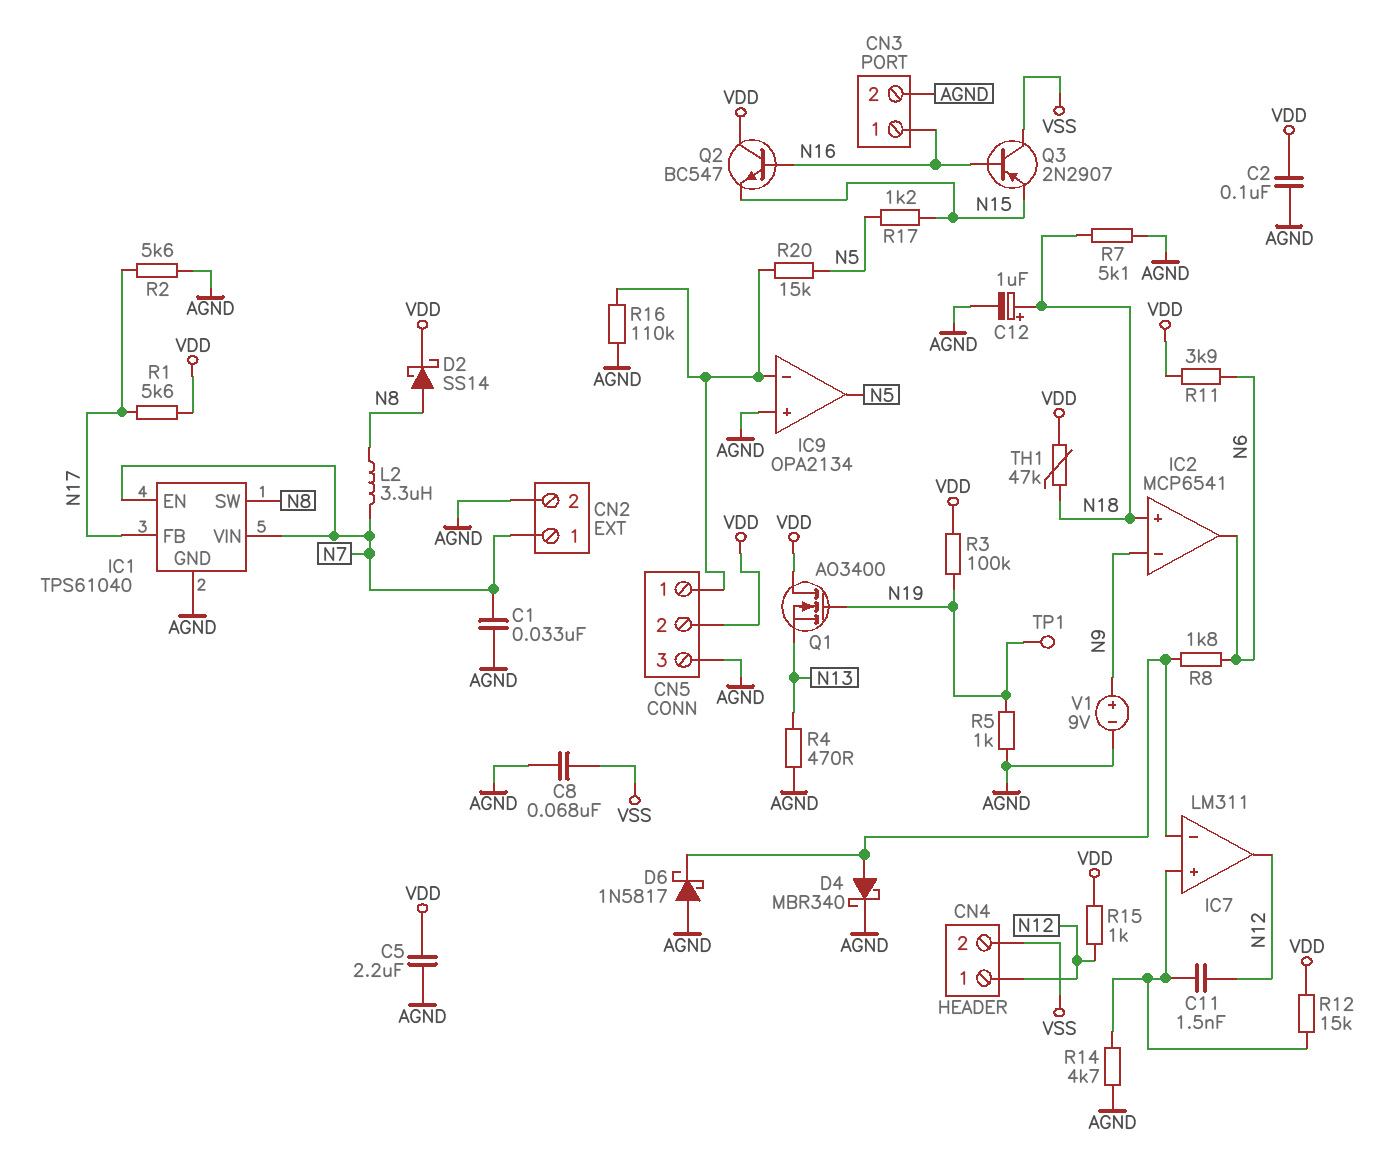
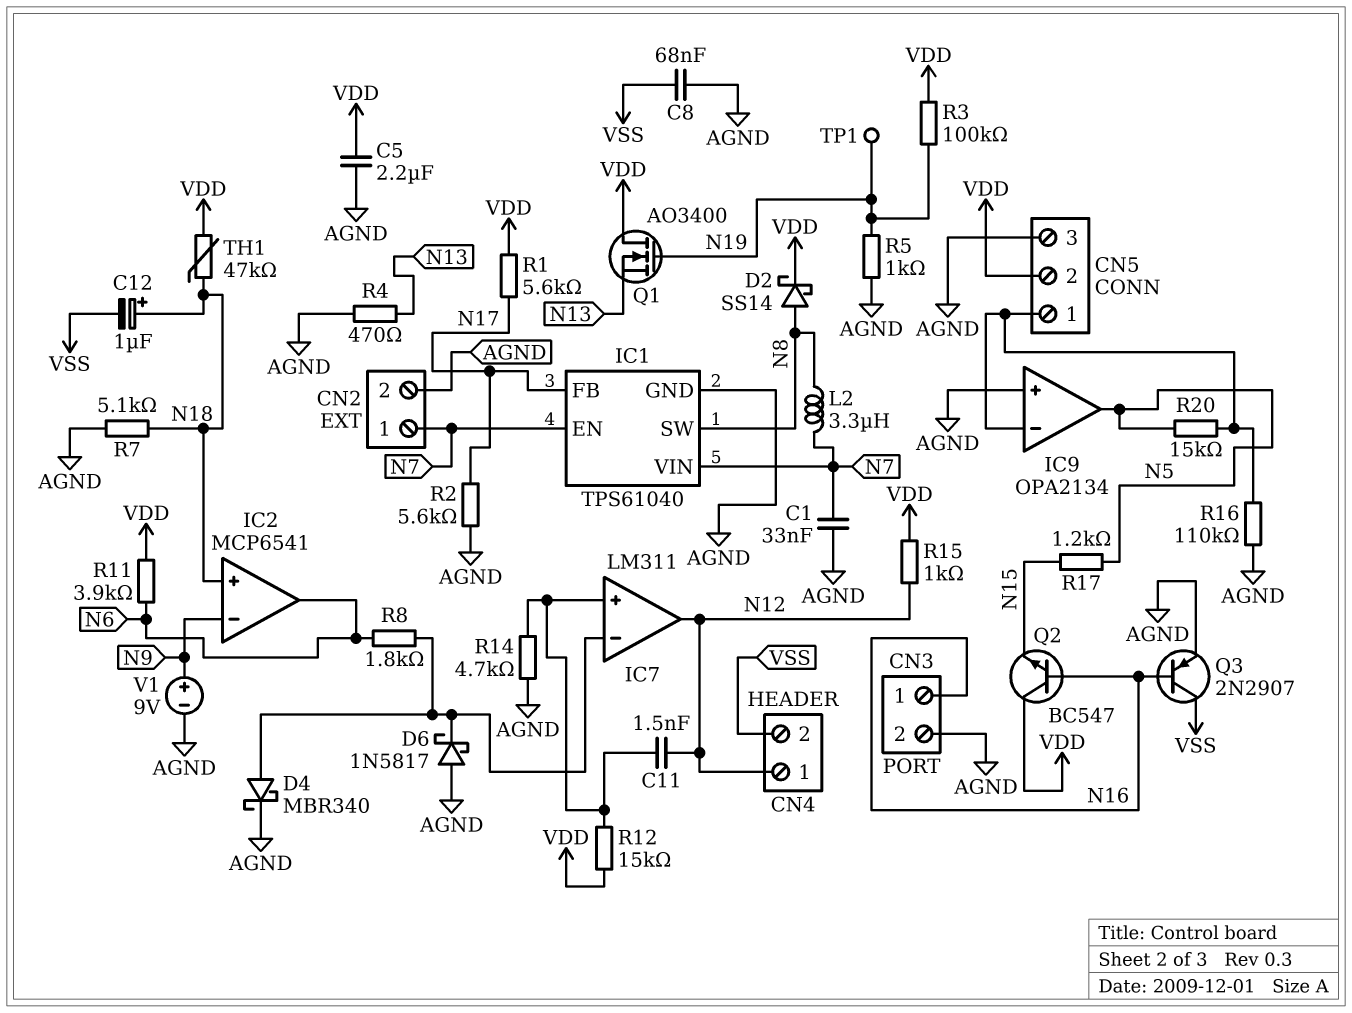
C2: 100nF (AGND, VDD) -> none
C12: 1uF (plus N18, minus AGND) -> 1uF (plus N18, minus VSS)
Q3: PNP 2N2907 (B N16, C VSS, E N15) -> PNP 2N2907 (B N16, C VSS, E AGND)

